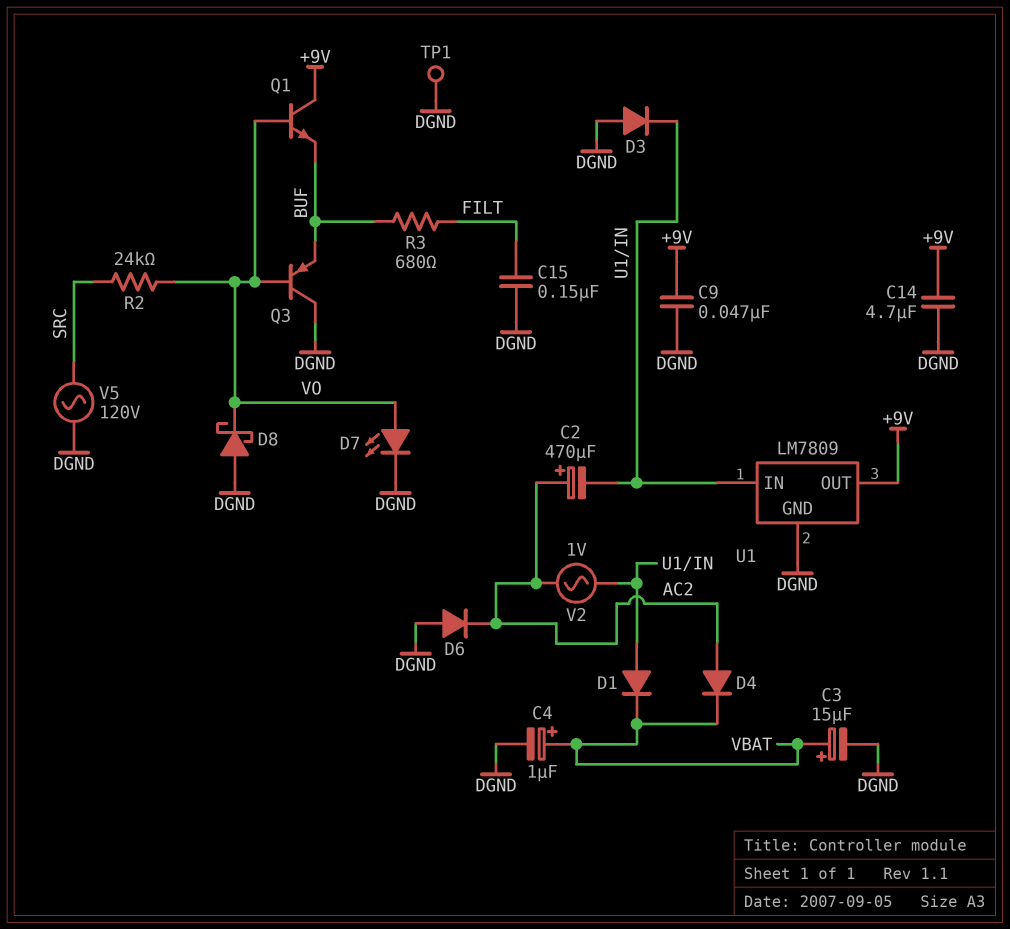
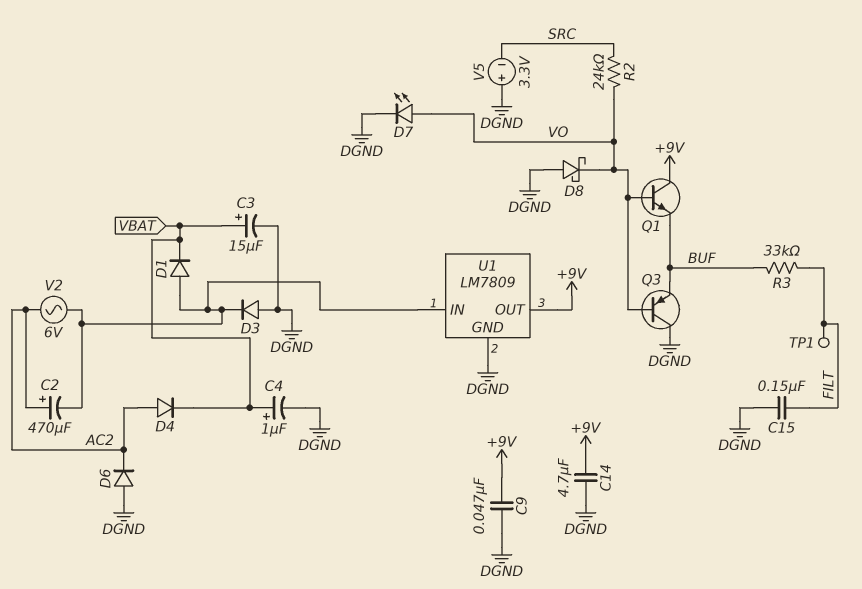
R3: 680 (BUF, FILT) -> 33k (BUF, FILT)
TP1: test point (DGND) -> test point (FILT)
V2: AC 1V (AC2, U1/IN) -> AC 6V (AC2, U1/IN)
V5: AC 120V (DGND, SRC) -> 3.3V (plus DGND, minus SRC)

